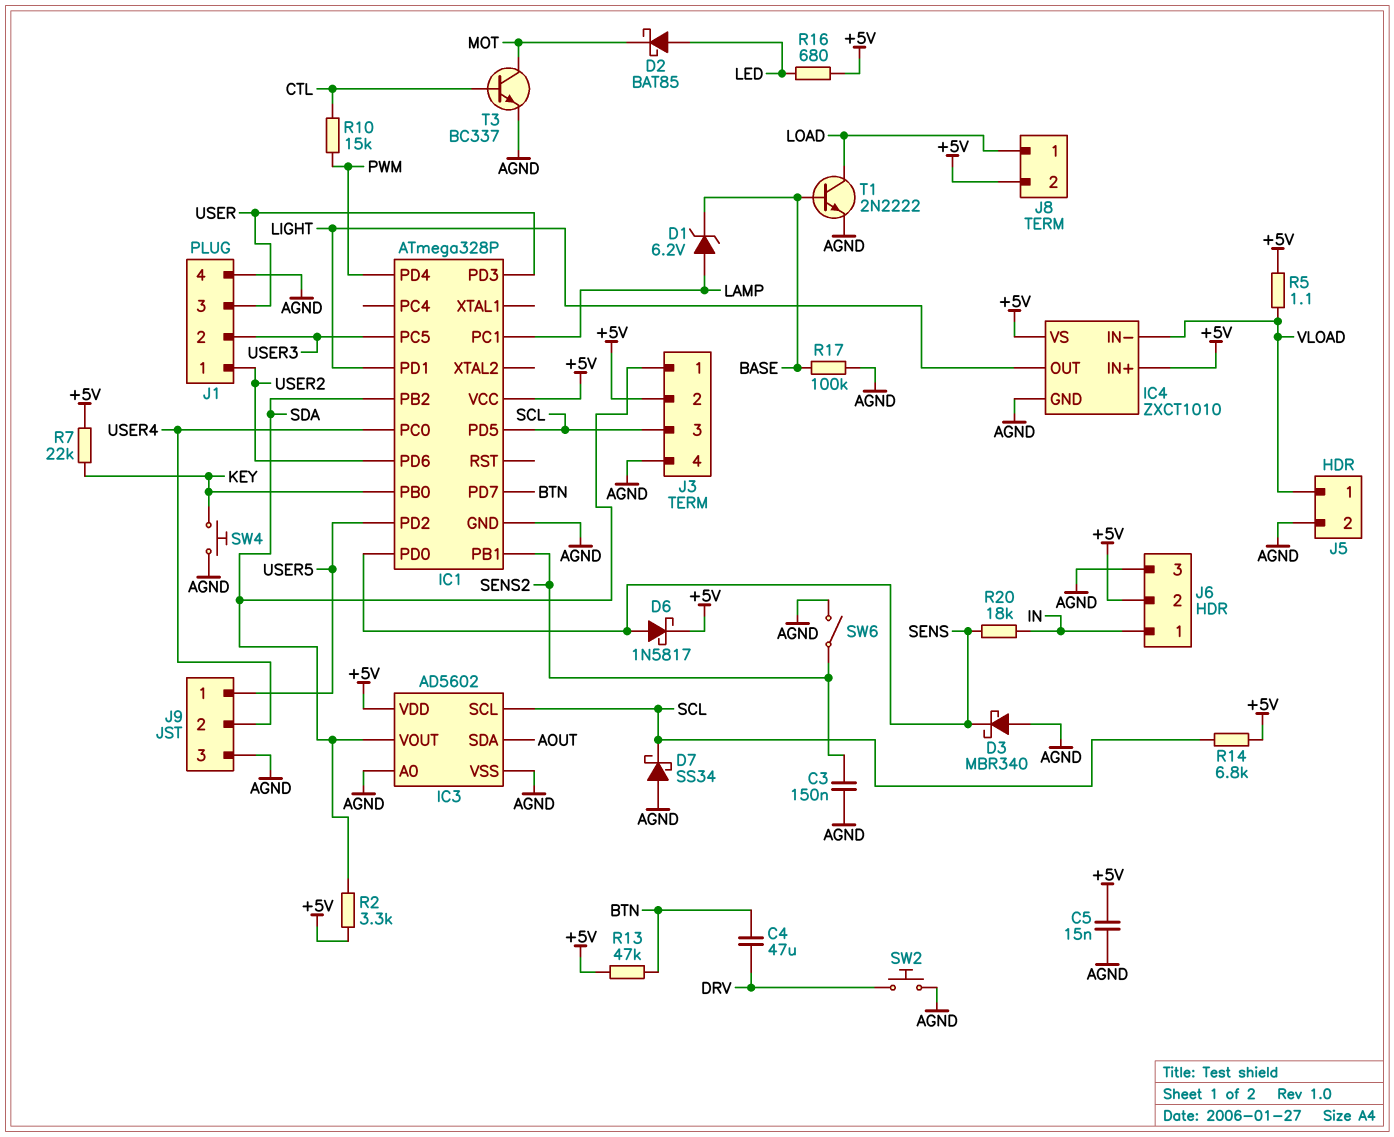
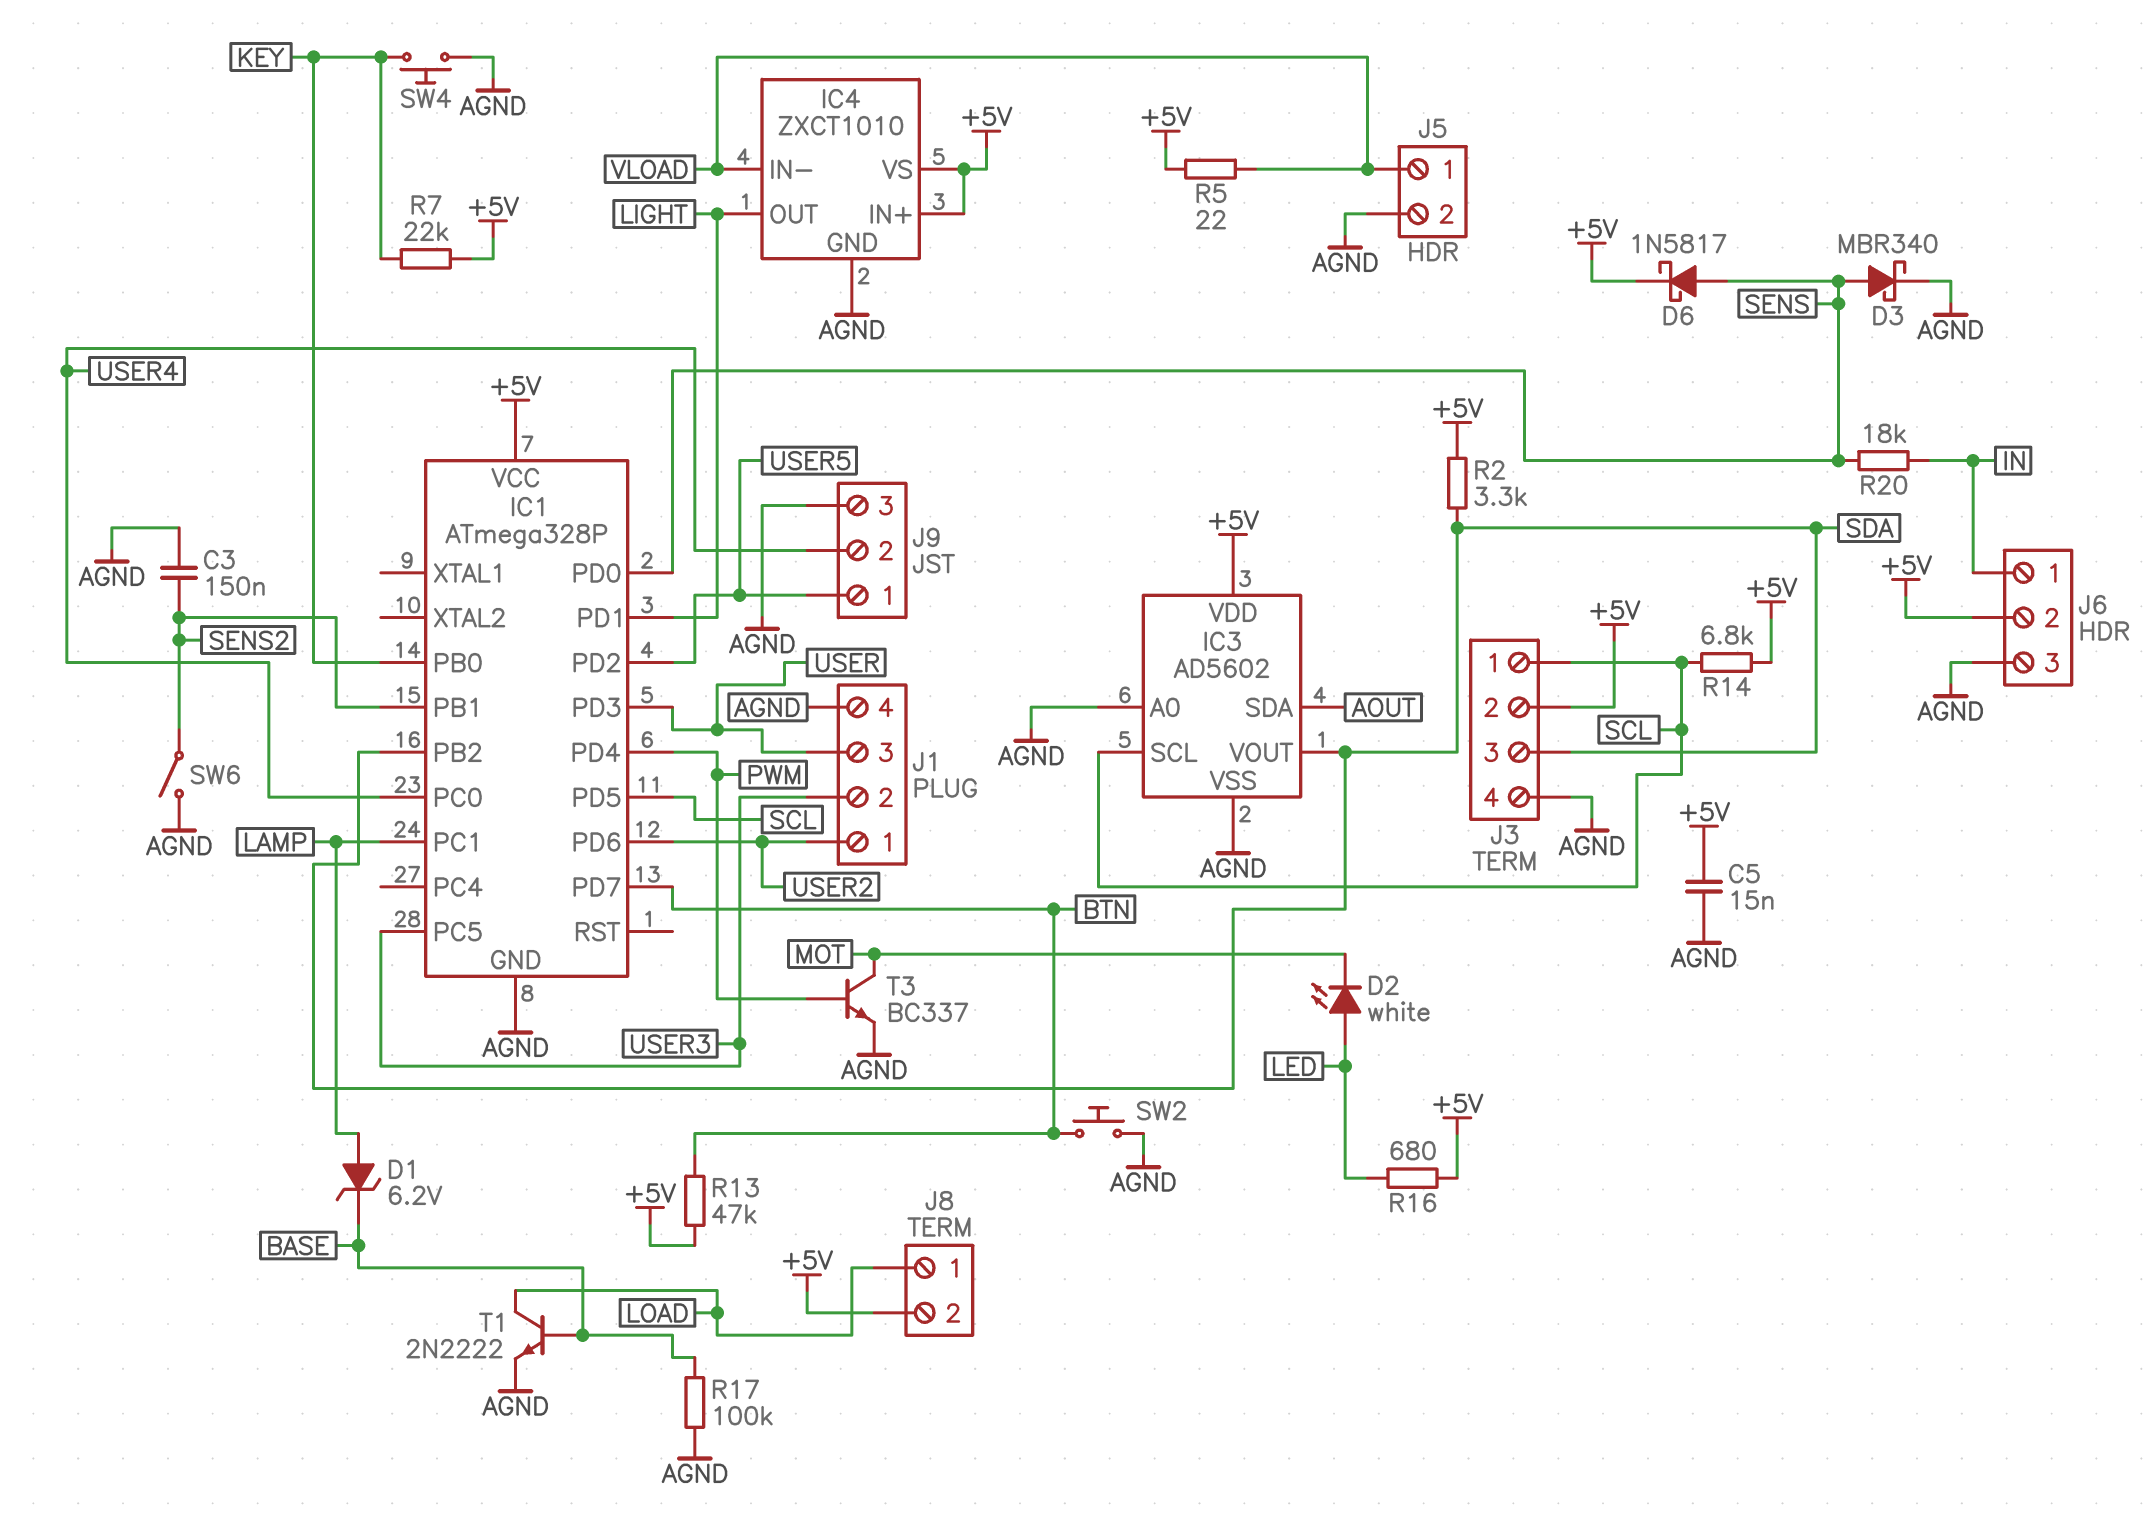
C4: 47uF (BTN, DRV) -> none
D2: schottky BAT85 (A LED, K MOT) -> LED white (A LED, K MOT)
D3: schottky MBR340 (A AGND, K SENS) -> schottky MBR340 (A SENS, K AGND)
D7: schottky SS34 (A AGND, K SCL) -> none
J3 pin 1: SDA -> SCL
J3 pin 3: SCL -> SDA
R5: 1.1 (+5V, VLOAD) -> 22 (+5V, VLOAD)
R10: 15k (CTL, PWM) -> none
SW2: button (AGND, DRV) -> button (AGND, BTN)
T3: NPN BC337 (B CTL, C MOT, E AGND) -> NPN BC337 (B PWM, C MOT, E AGND)

